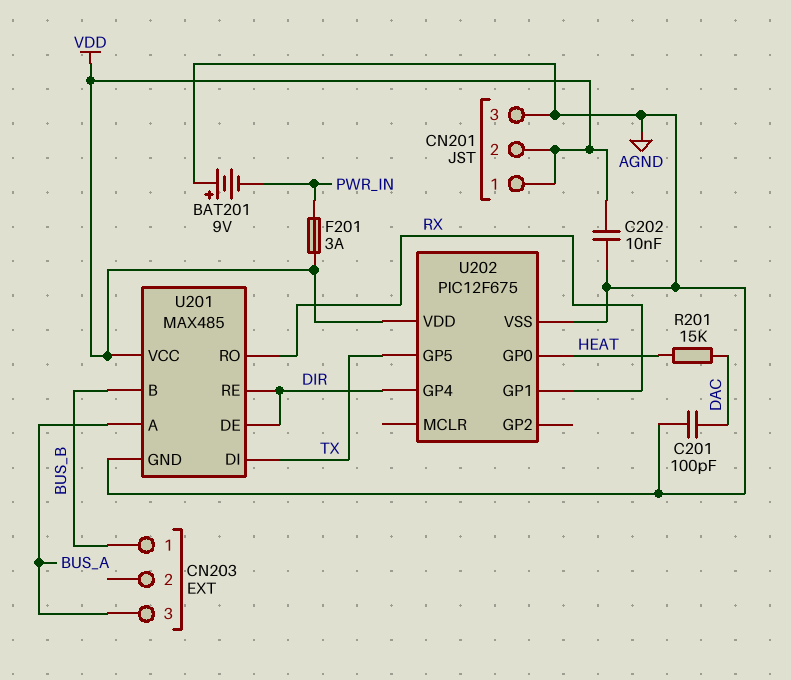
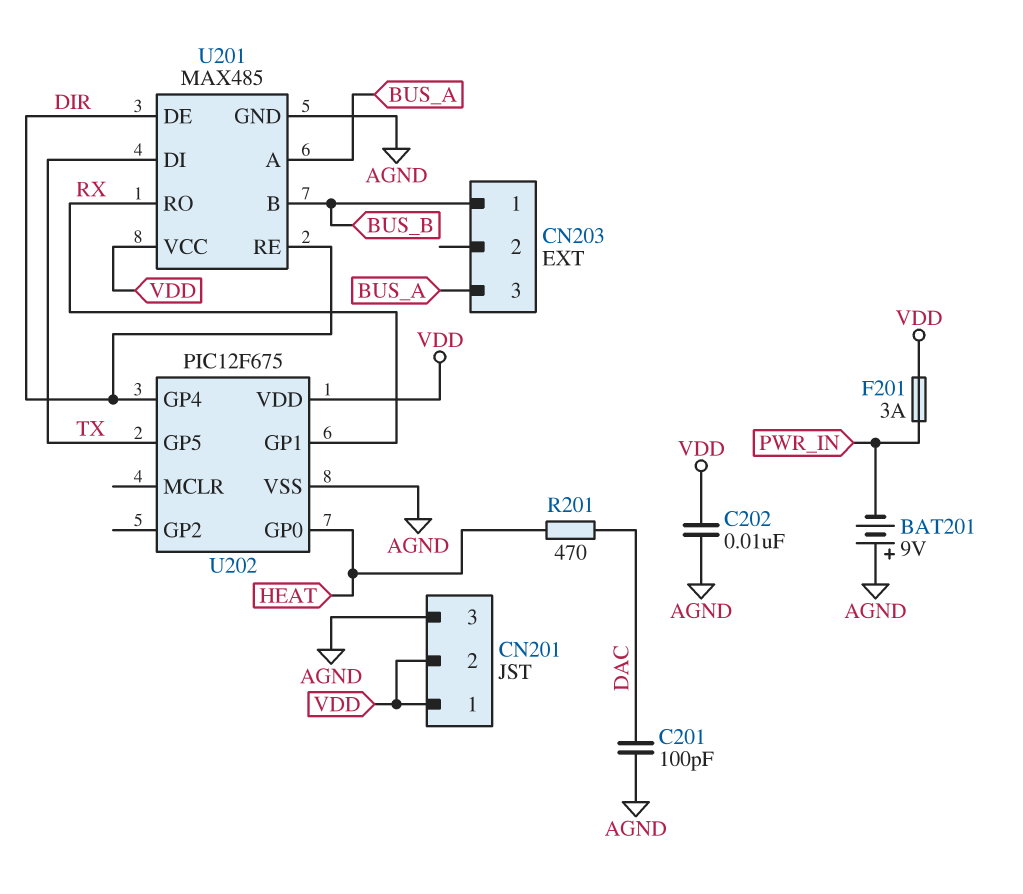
R201: 15k (DAC, HEAT) -> 470 (DAC, HEAT)

